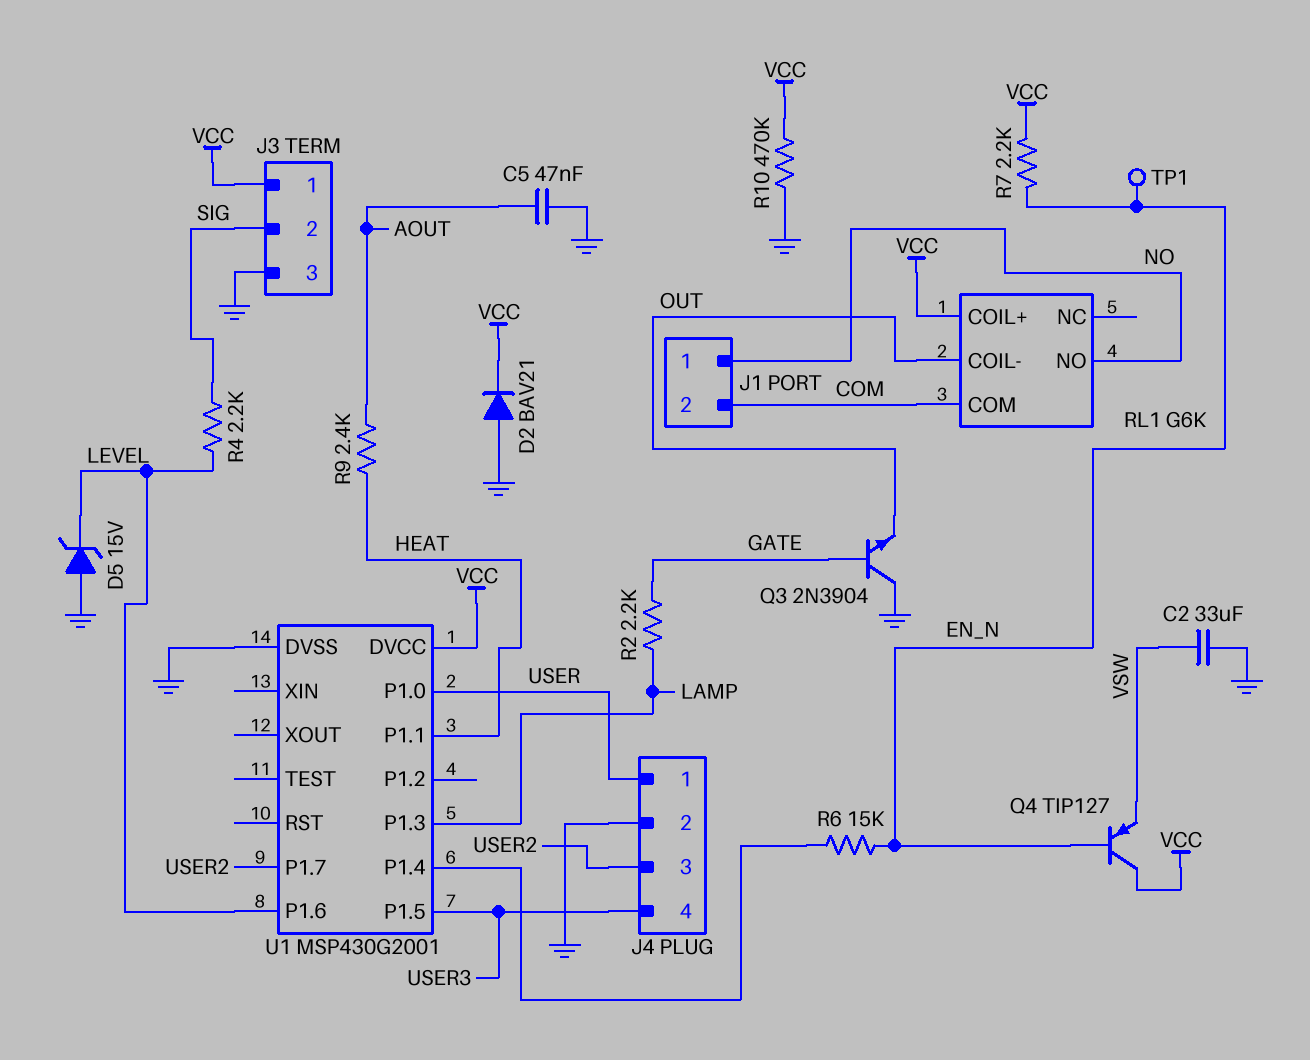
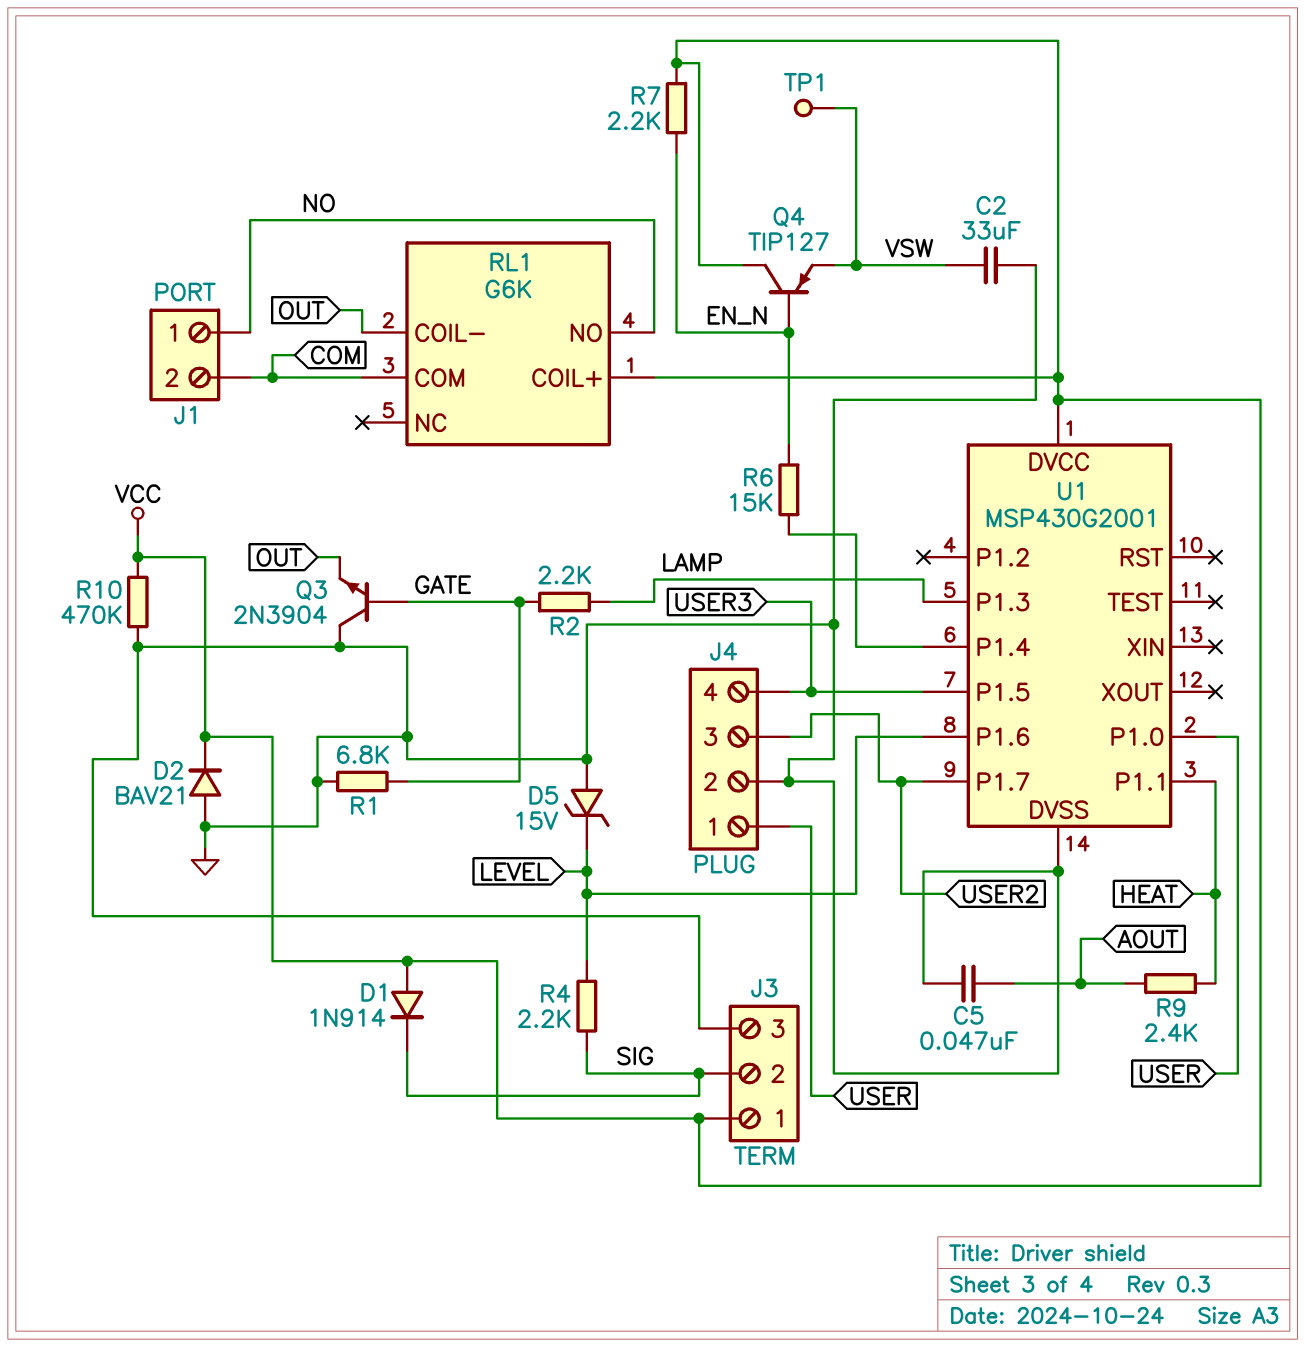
D1: none -> diode 1N914 (A VCC, K SIG)
R1: none -> 6.8k (GATE, GND)
TP1: test point (EN_N) -> test point (VSW)

